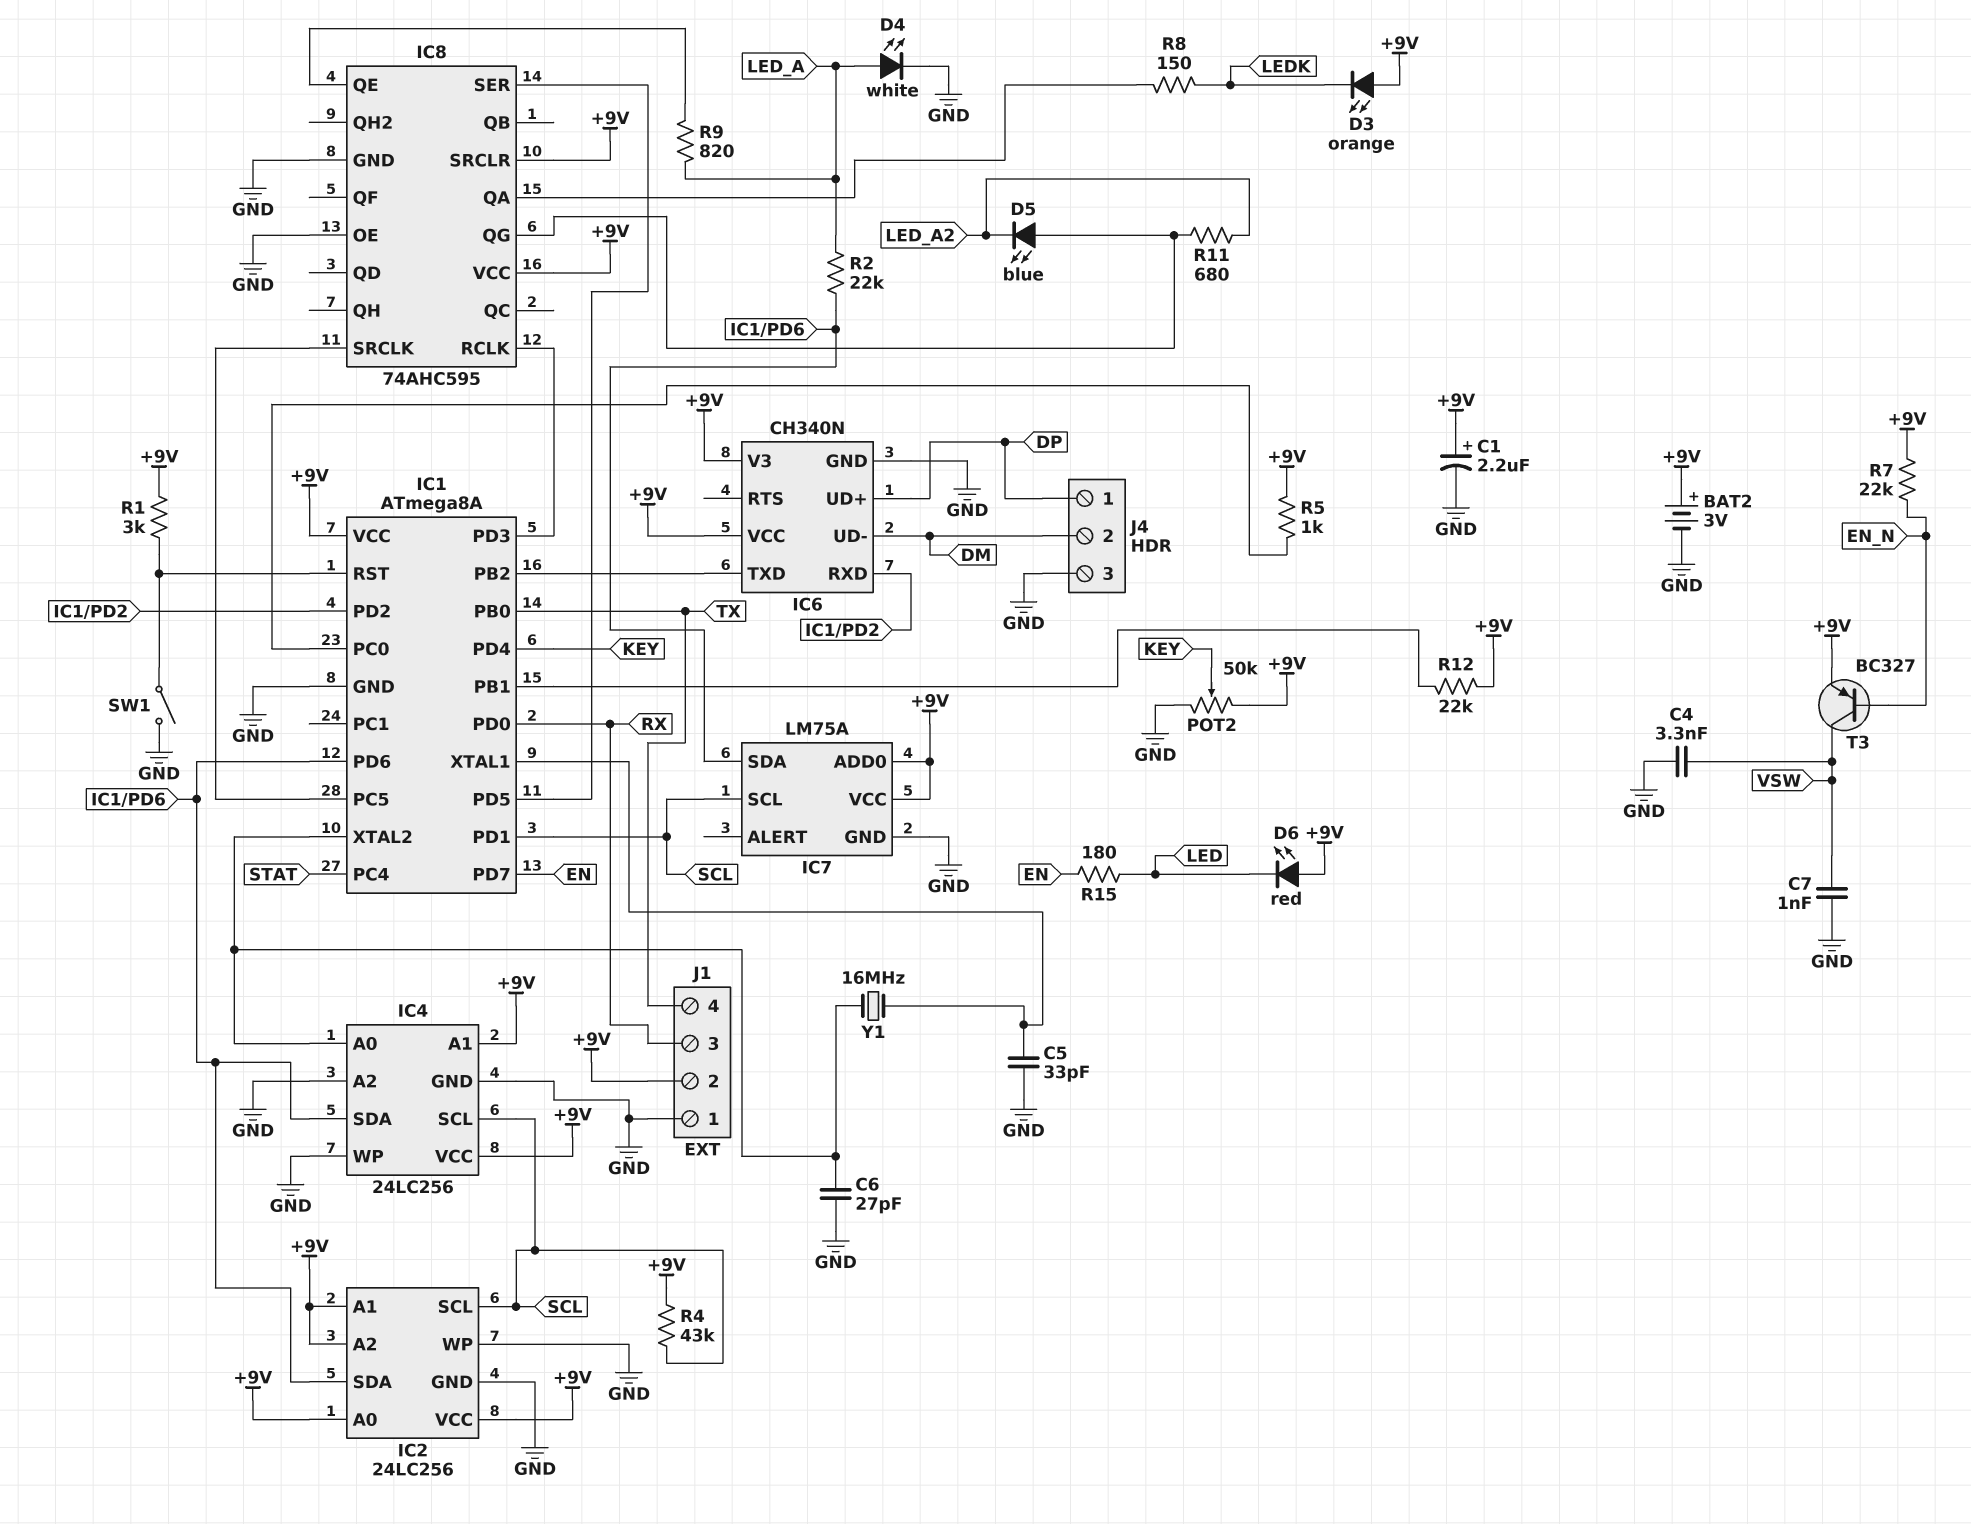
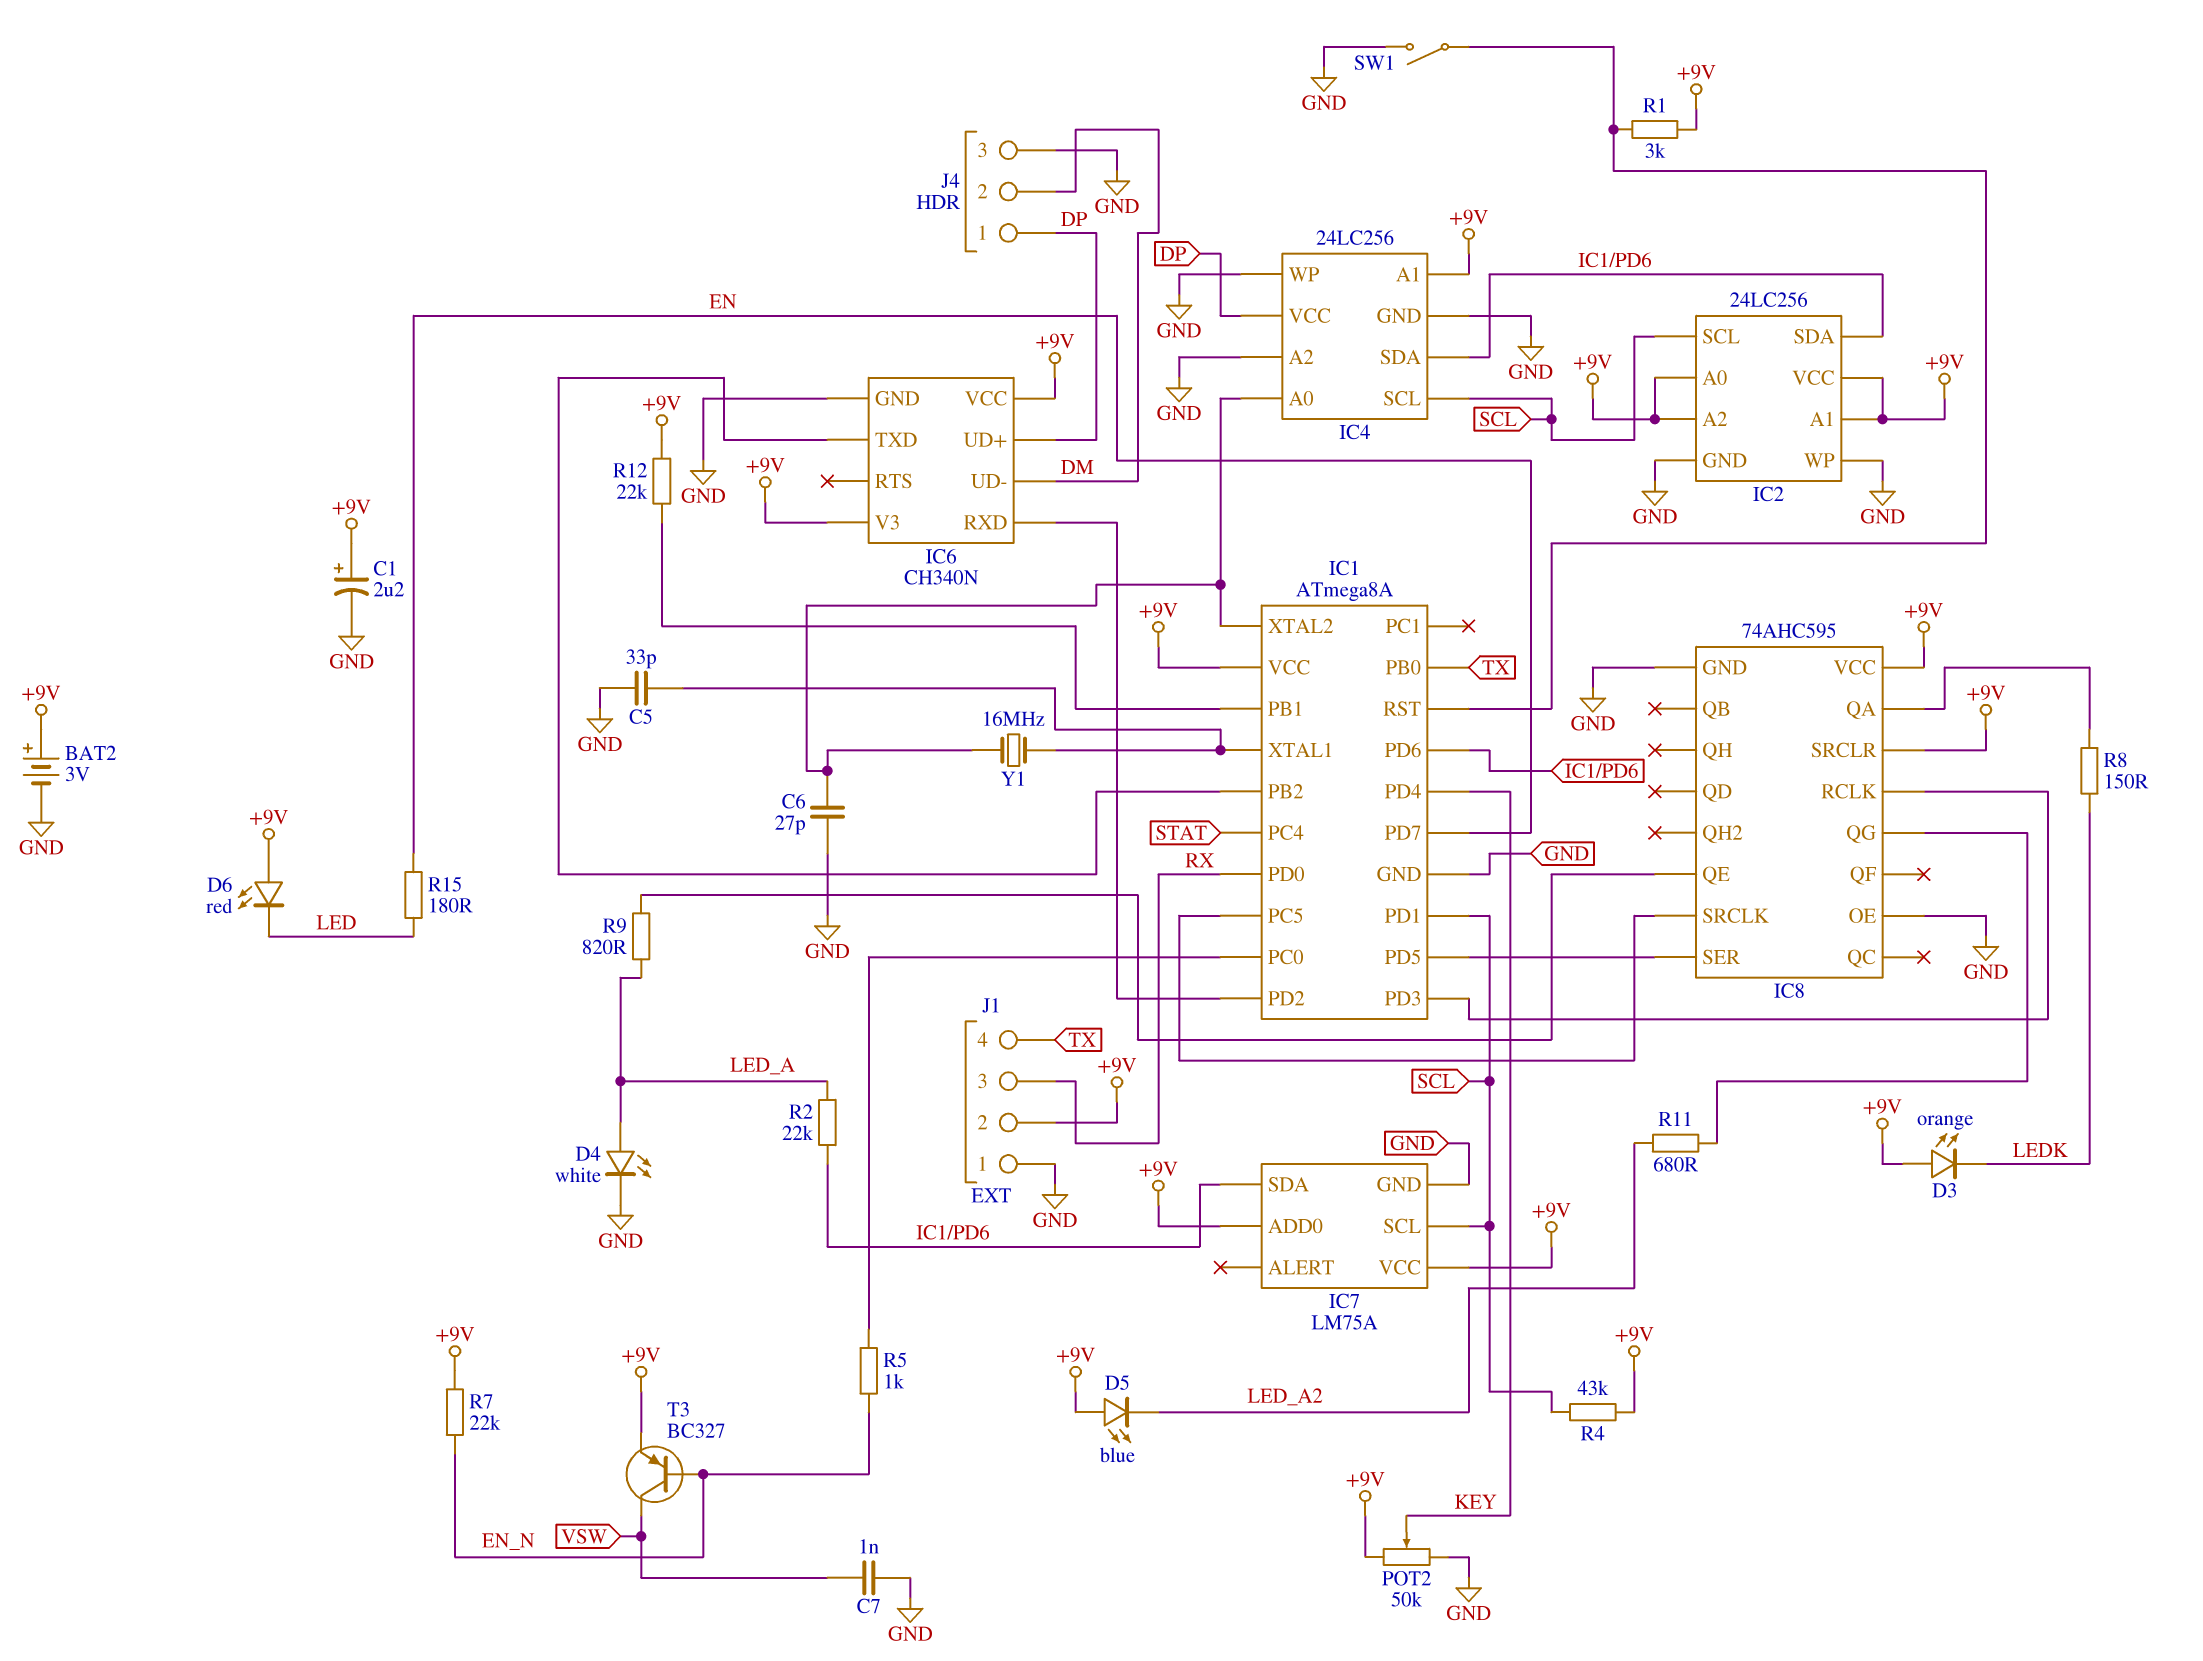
C4: 3.3nF (GND, VSW) -> none
D5: LED blue (A IC8/QG, K LED_A2) -> LED blue (A +9V, K LED_A2)
IC4 pin VCC: +9V -> DP
R5: 1k (+9V, IC1/PC0) -> 1k (EN_N, IC1/PC0)

